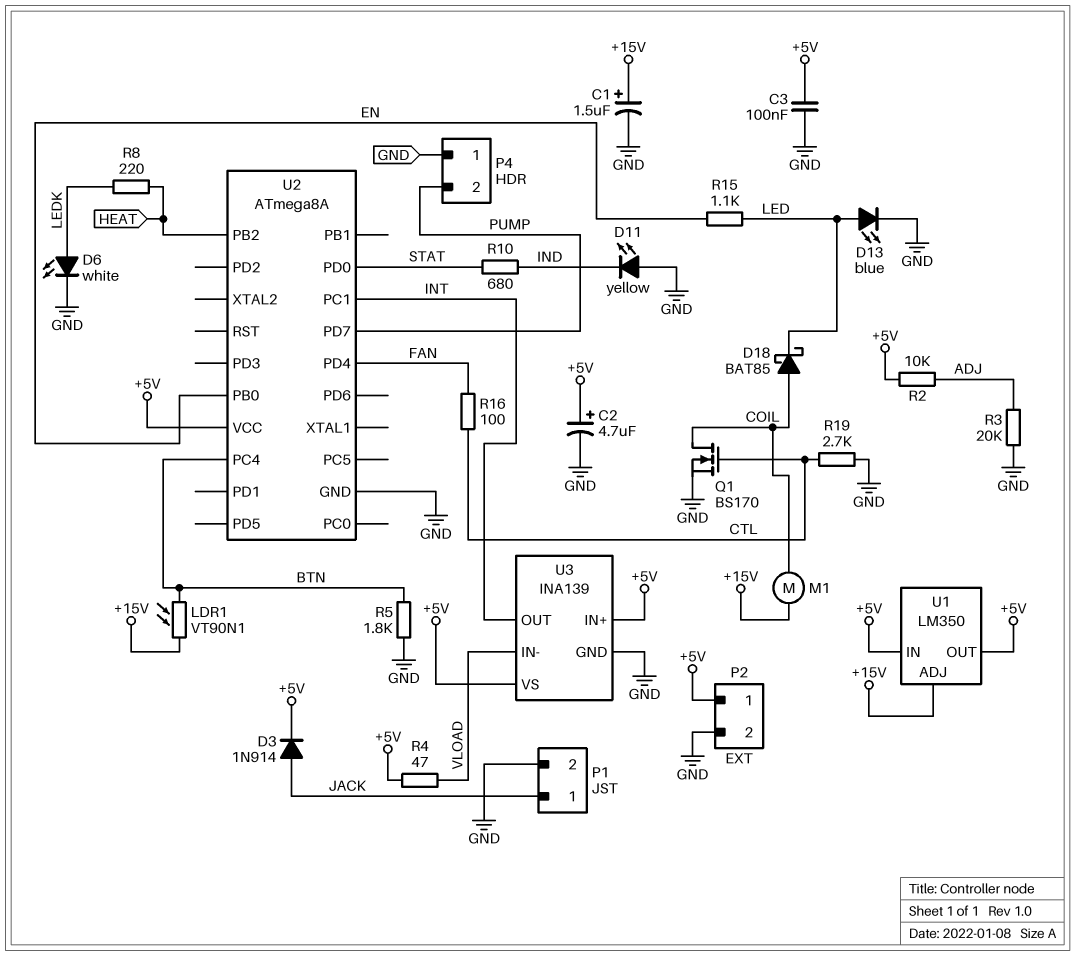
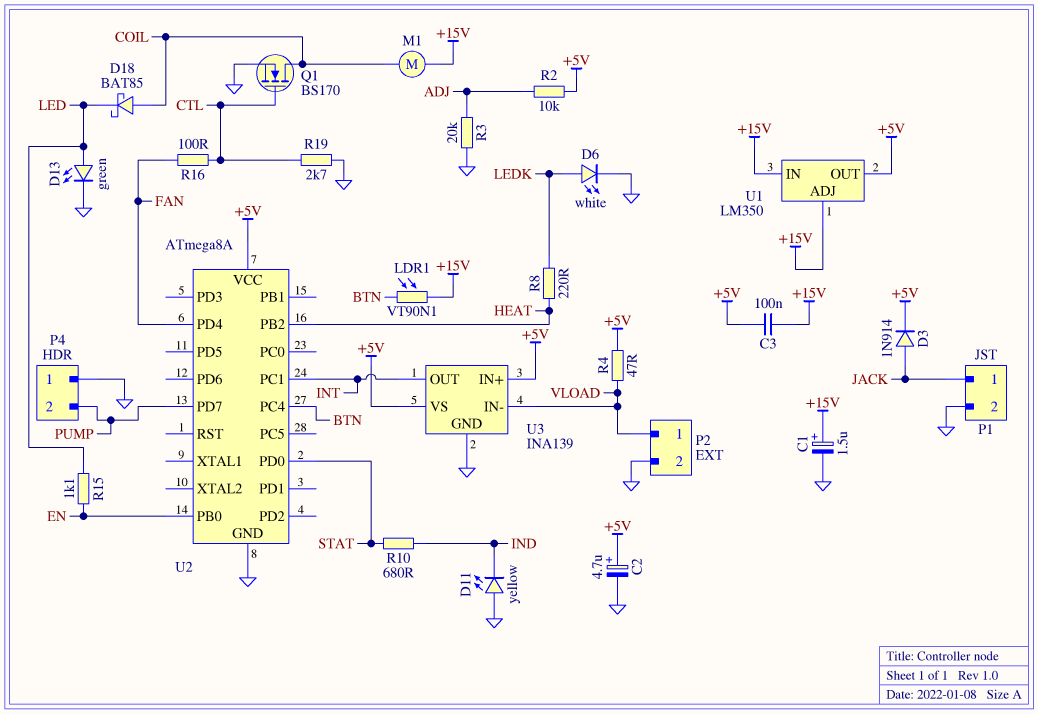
C3: 100nF (+5V, GND) -> 100nF (+5V, +15V)
D13: LED blue (A LED, K GND) -> LED green (A LED, K GND)
P2 pin 1: +5V -> VLOAD
R5: 1.8k (BTN, GND) -> none
U1 pin IN: +5V -> +15V

